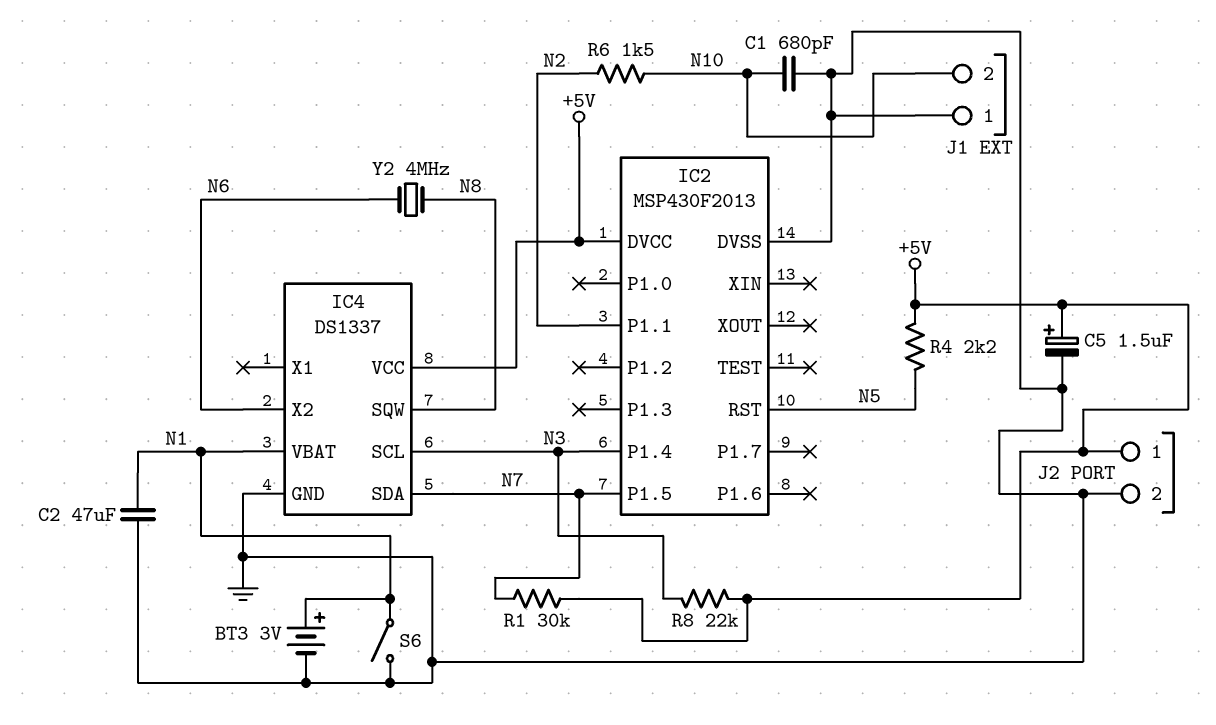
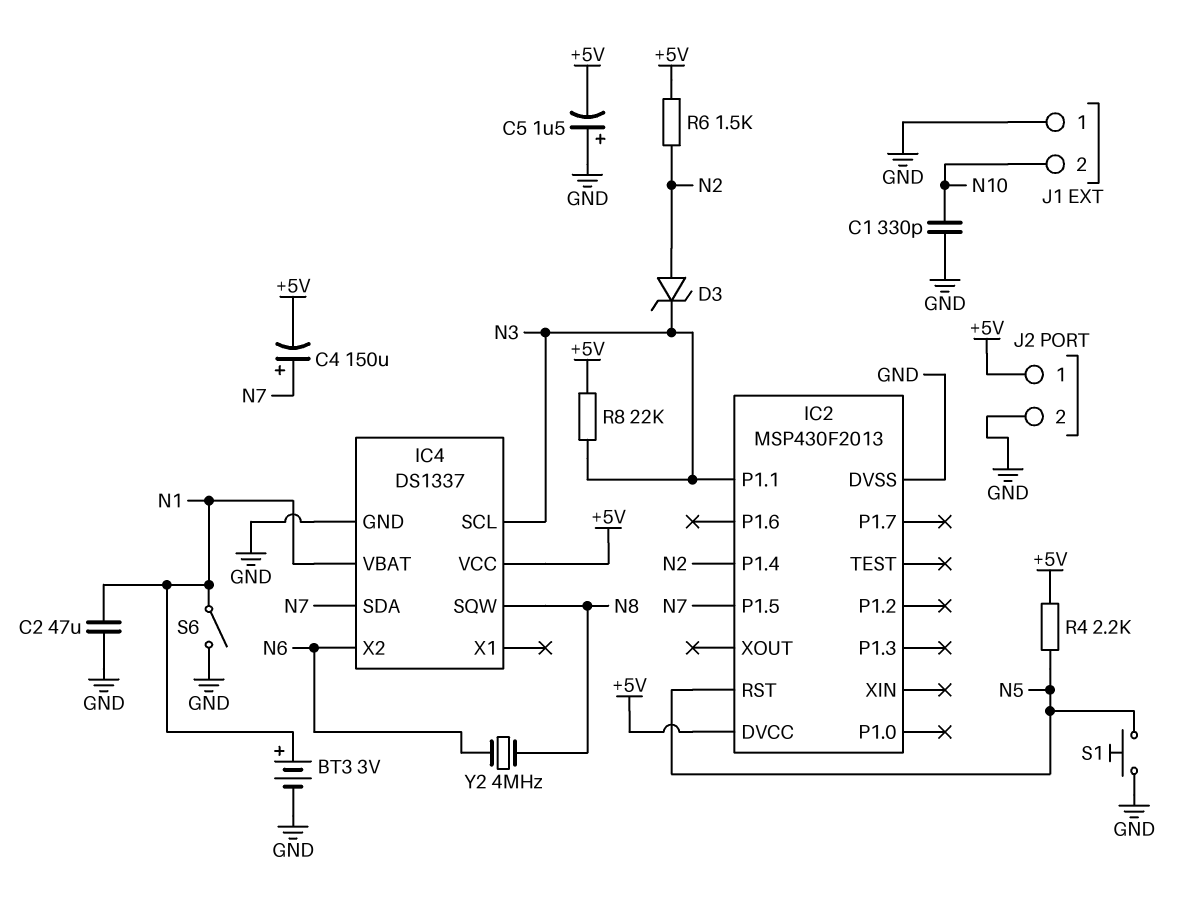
C1: 680pF (GND, N10) -> 330pF (GND, N10)
C4: none -> 150uF (plus N7, minus +5V)
C5: 1.5uF (plus +5V, minus GND) -> 1.5uF (plus GND, minus +5V)
D3: none -> zener (A N2, K N3)
IC2 pin P1.1: N2 -> N3
IC2 pin P1.4: N3 -> N2
R1: 30k (+5V, N7) -> none
R6: 1.5k (N2, N10) -> 1.5k (+5V, N2)
S1: none -> button (GND, N5)

